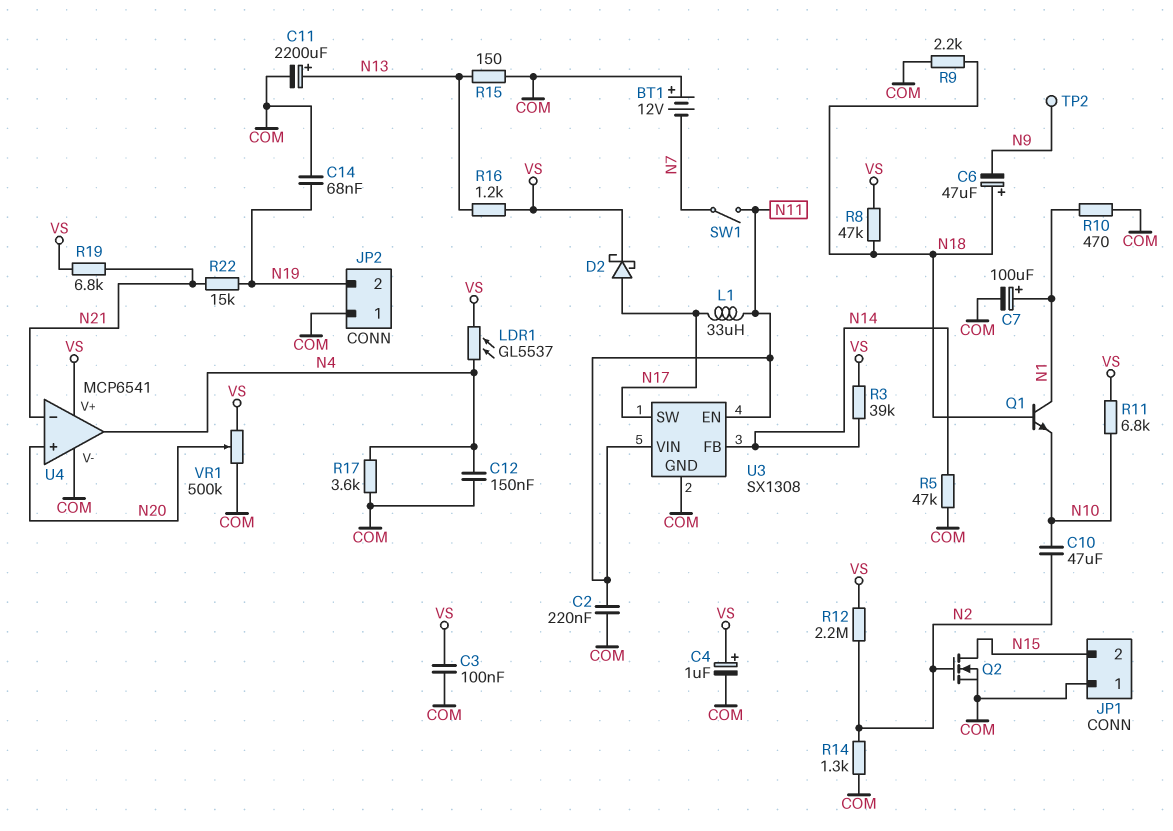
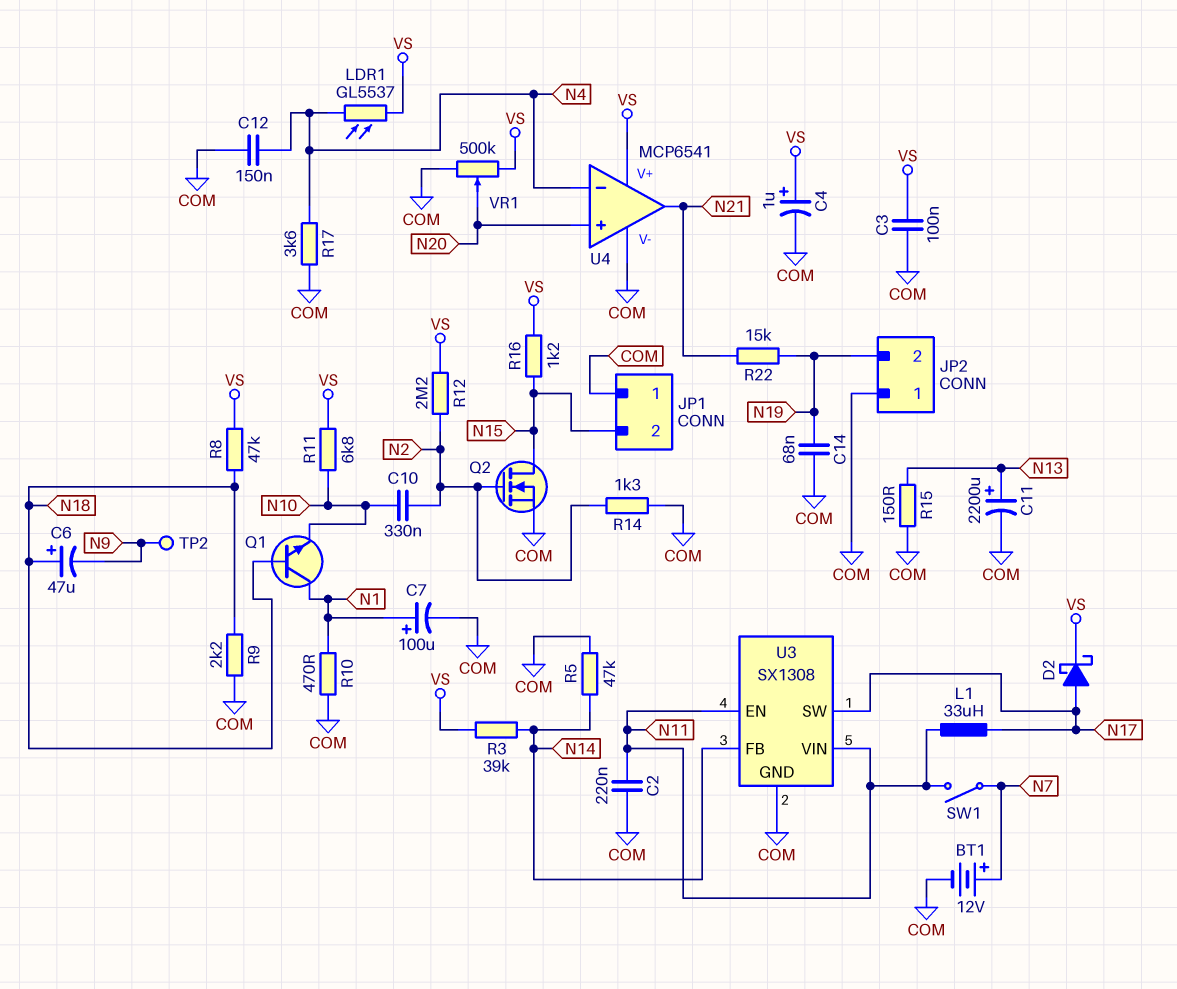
BT1: 12V (plus COM, minus N7) -> 12V (plus N7, minus COM)
C10: 47uF (N2, N10) -> 330nF (N2, N10)
R16: 1.2k (N13, VS) -> 1.2k (N15, VS)
R19: 6.8k (N21, VS) -> none
U4 pin in-: N21 -> N4
U4 pin out: N4 -> N21

